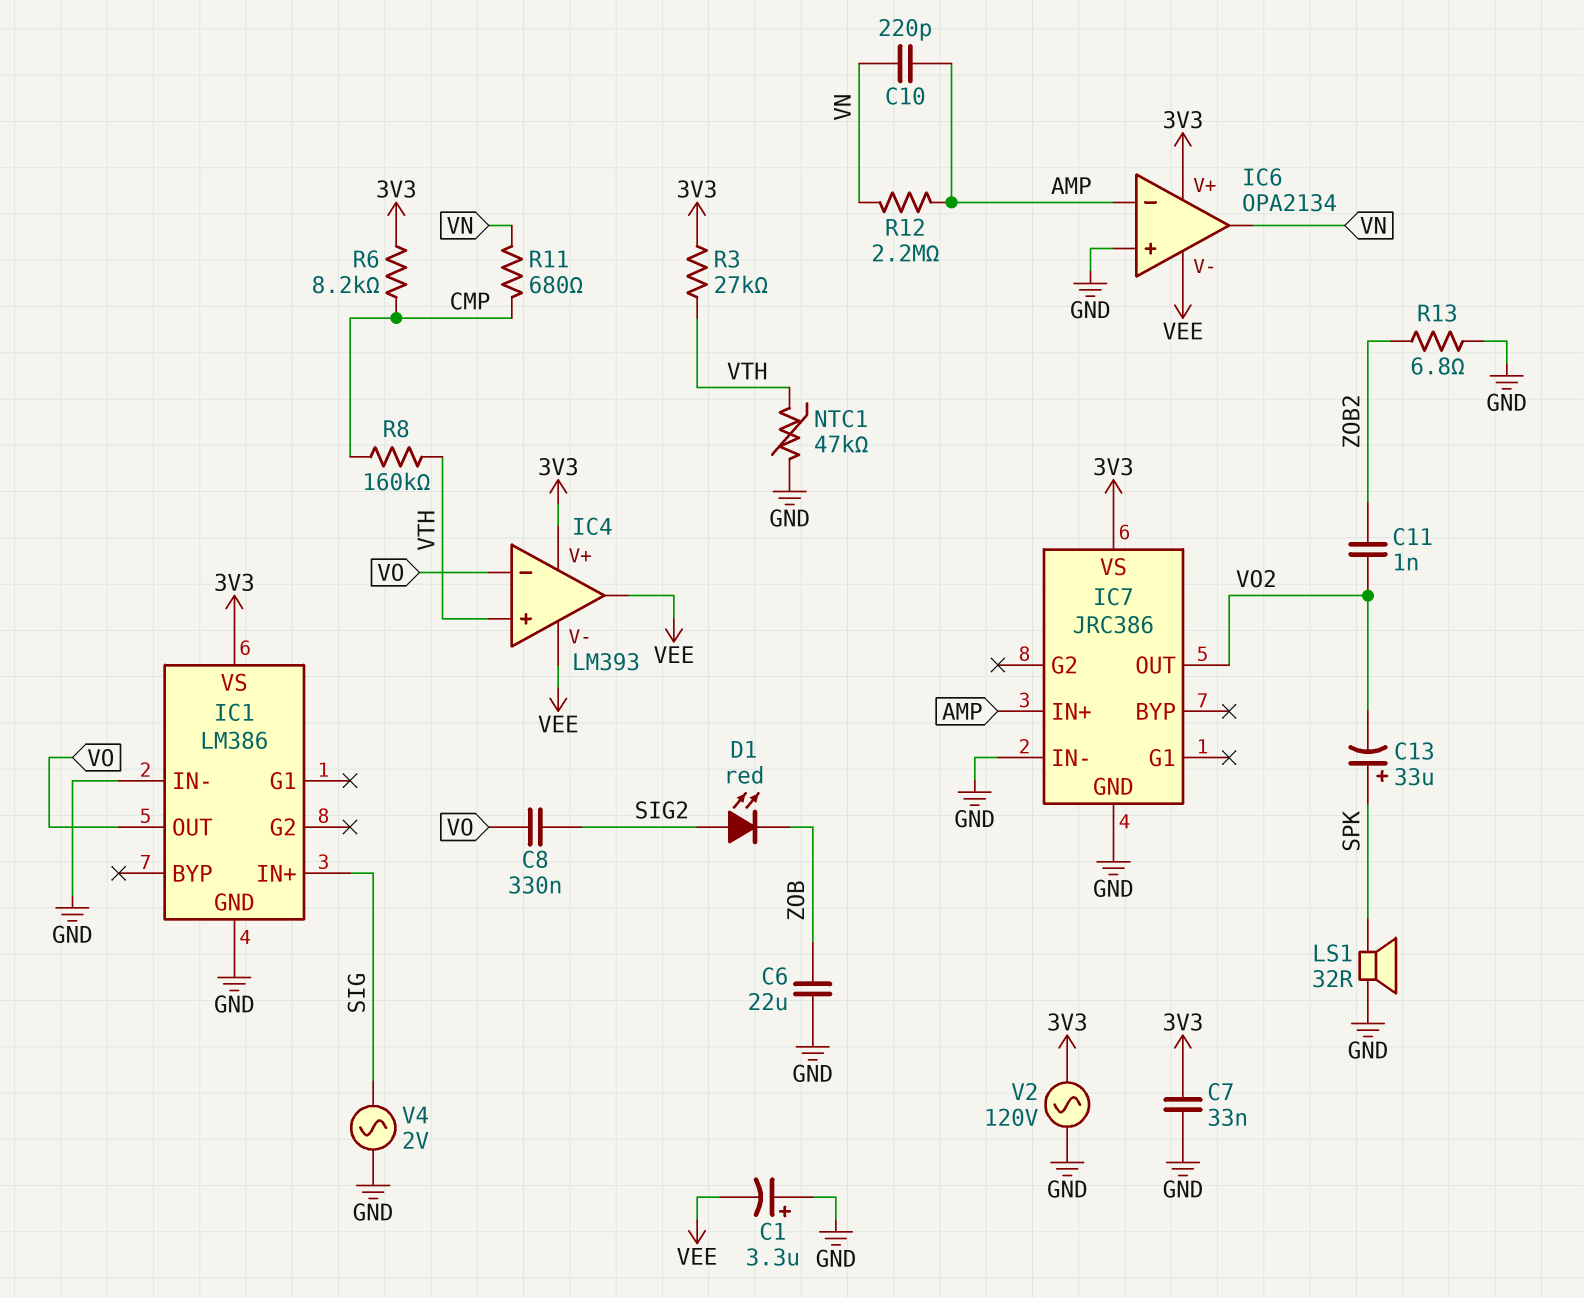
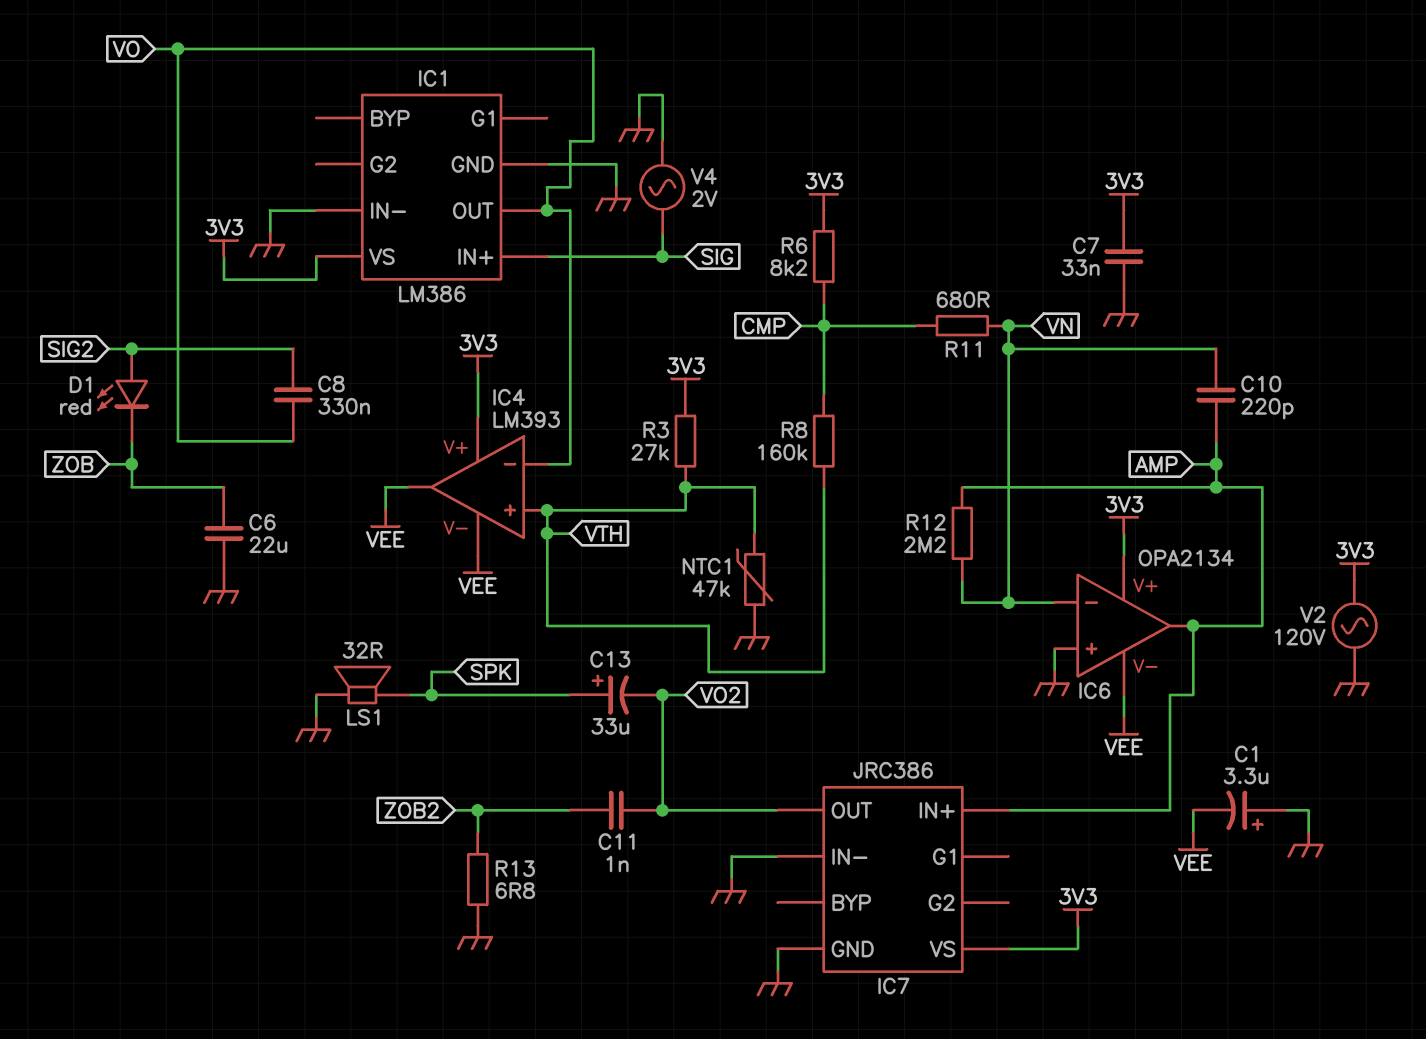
IC6 pin in-: AMP -> VN
IC6 pin out: VN -> AMP

